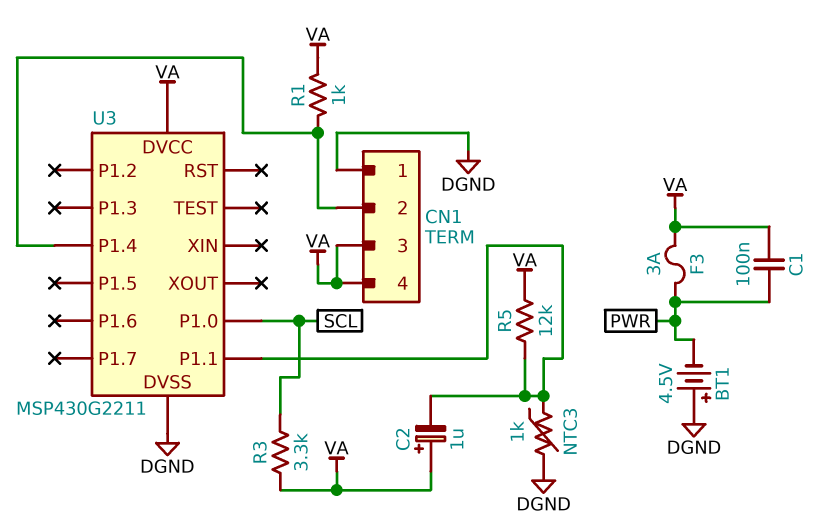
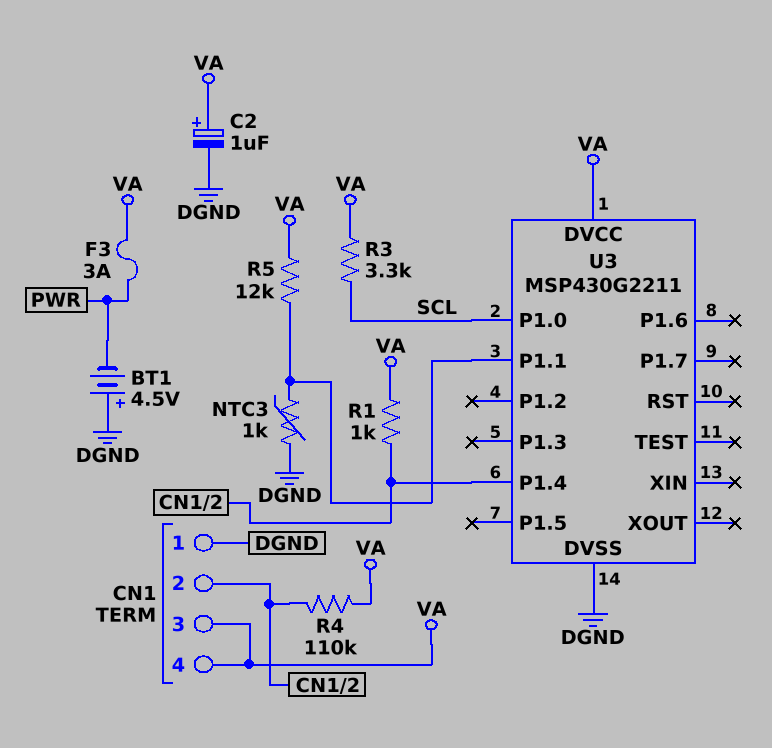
C1: 100nF (PWR, VA) -> none
C2: 1uF (plus VA, minus U3/P1.1) -> 1uF (plus VA, minus DGND)
R4: none -> 110k (CN1/2, VA)

